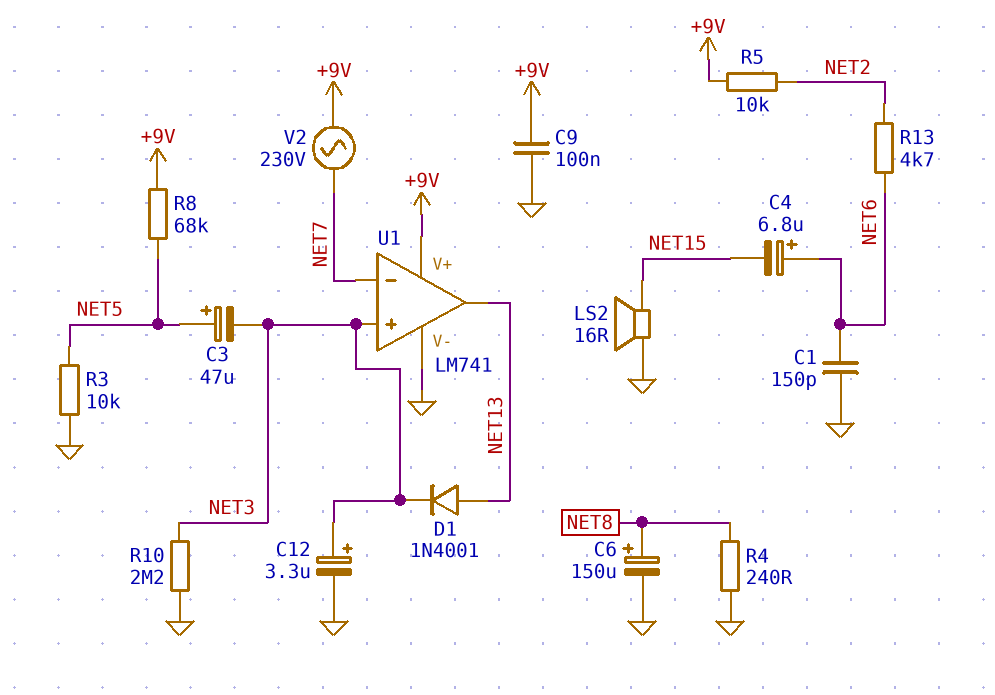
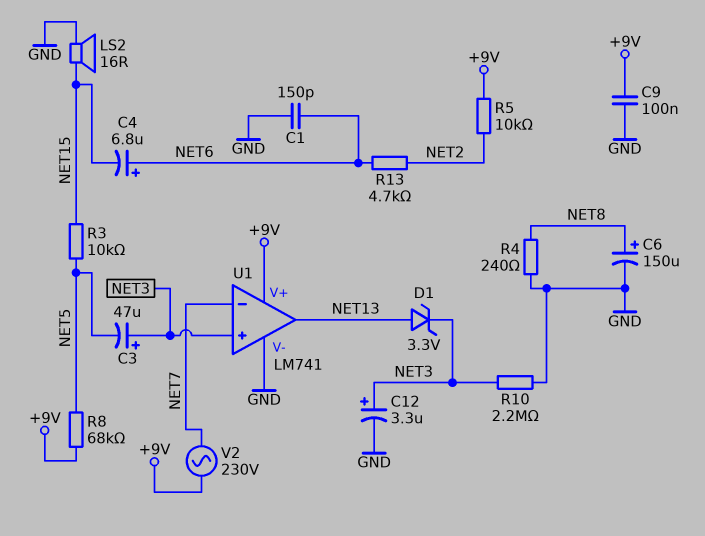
C3: 47uF (plus NET5, minus NET3) -> 47uF (plus NET3, minus NET5)
D1: diode 1N4001 (A NET13, K NET3) -> zener 3.3V (A NET13, K NET3)
R3: 10k (GND, NET5) -> 10k (NET5, NET15)

